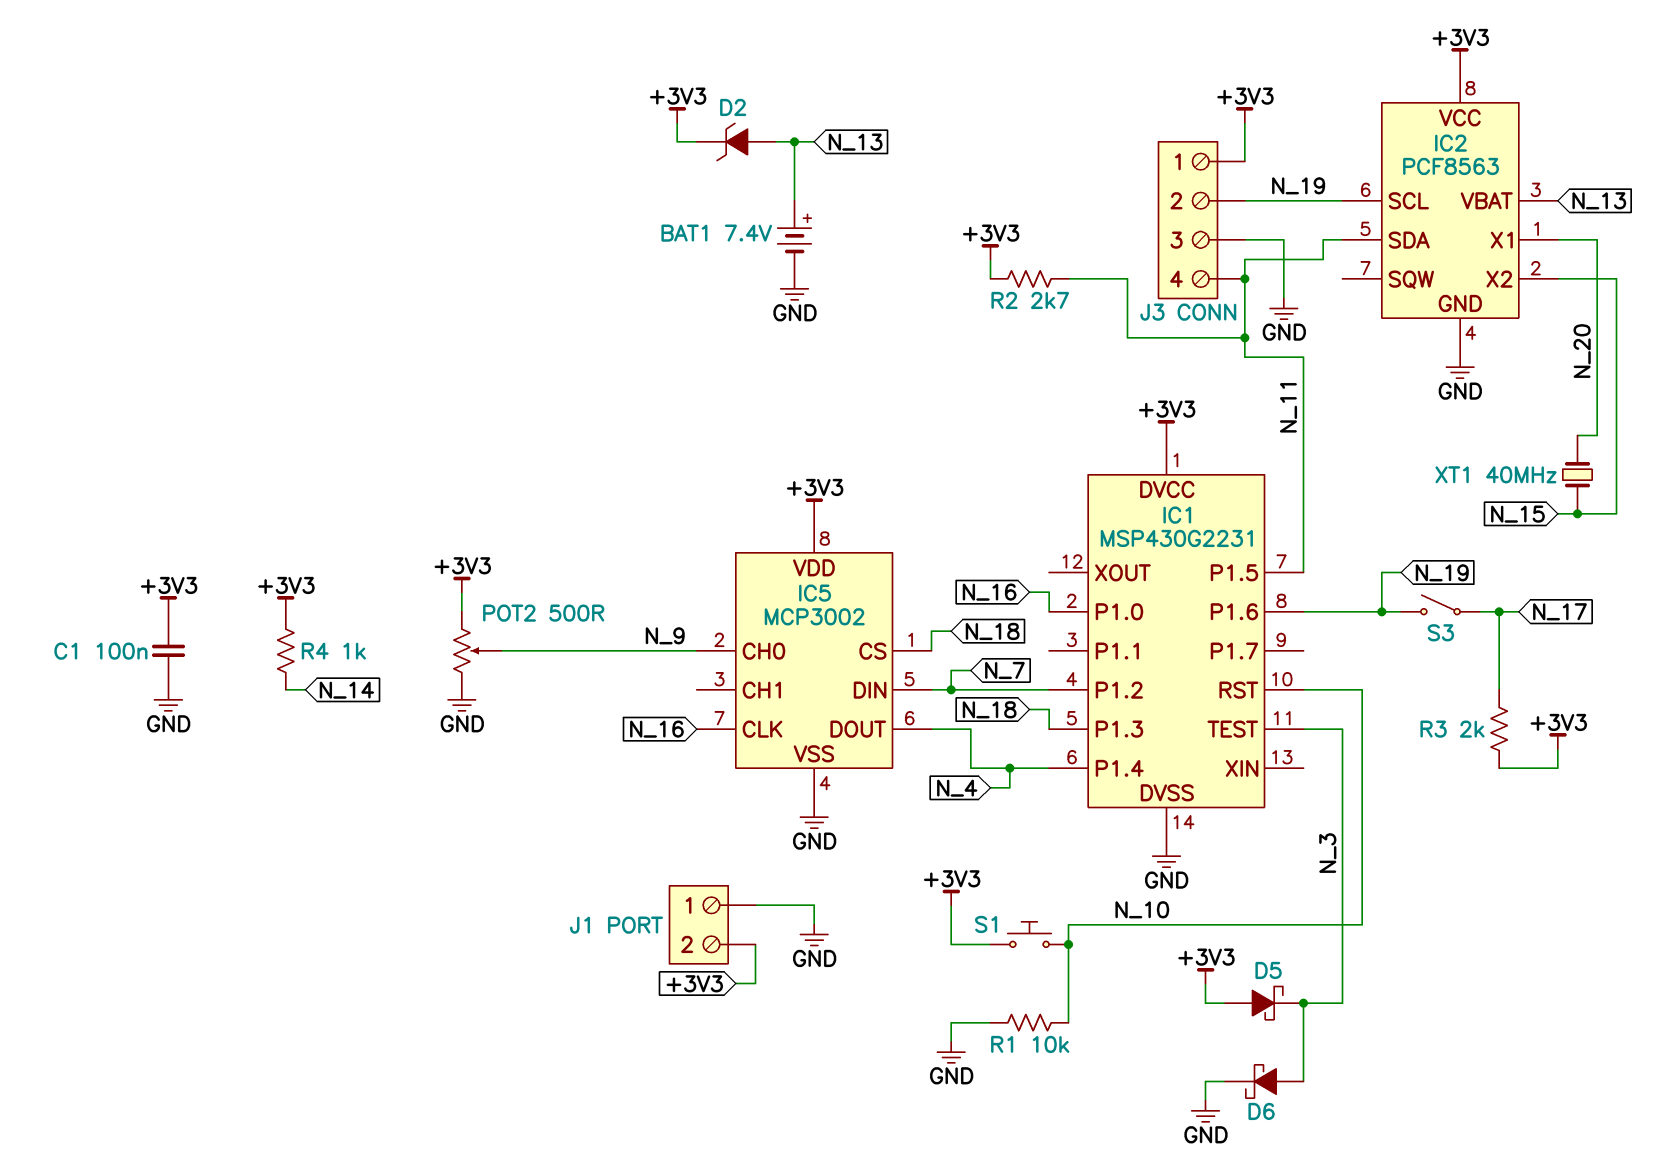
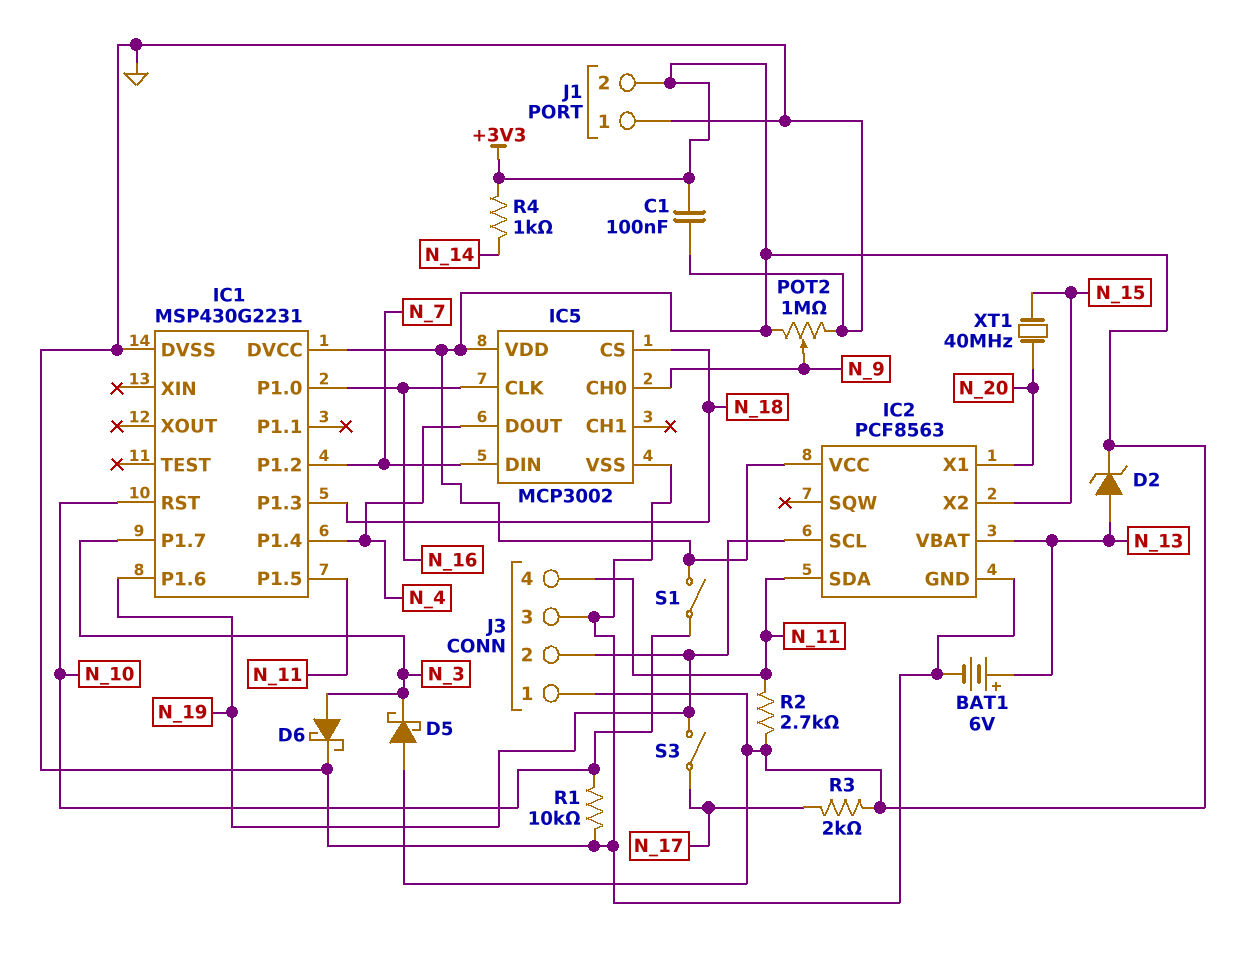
BAT1: 7.4V (plus N_13, minus GND) -> 6V (plus N_13, minus GND)
IC1 pin P1.7: none -> N_3
IC1 pin TEST: N_3 -> none
POT2: 500 (+3V3, GND, wiper N_9) -> 1M (+3V3, GND, wiper N_9)
S1: button (+3V3, N_10) -> switch (+3V3, N_10)

